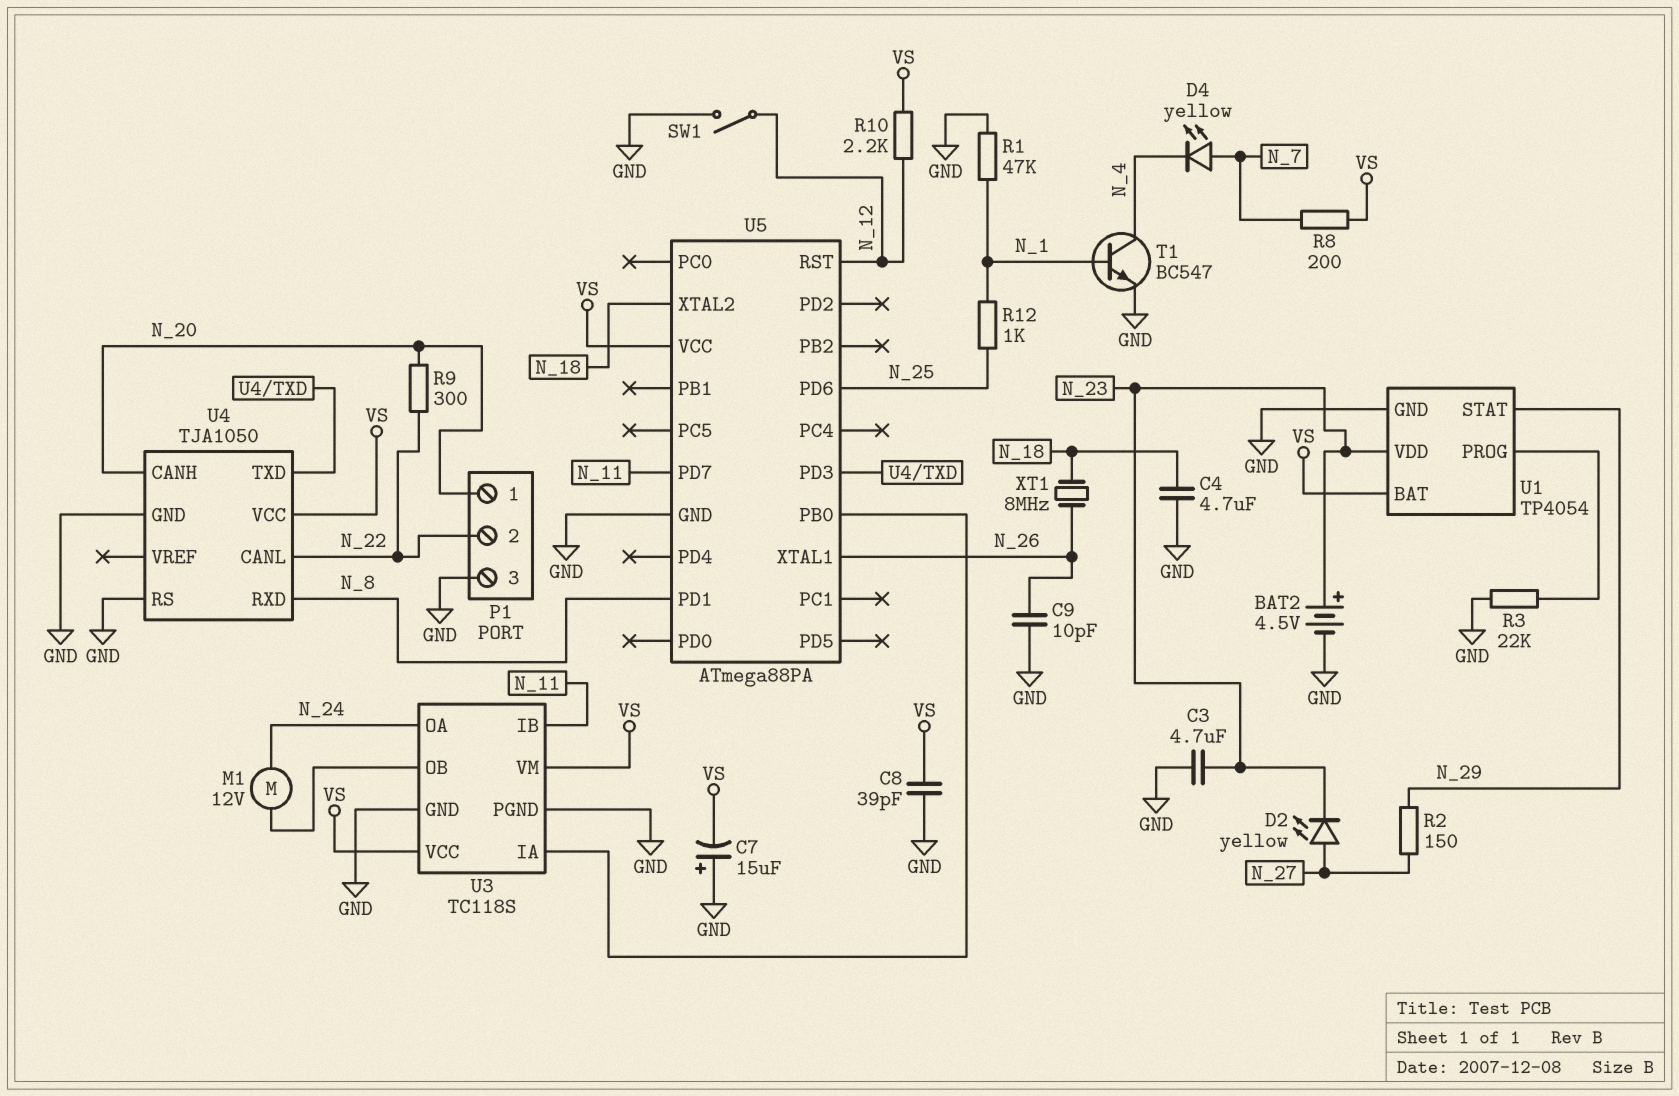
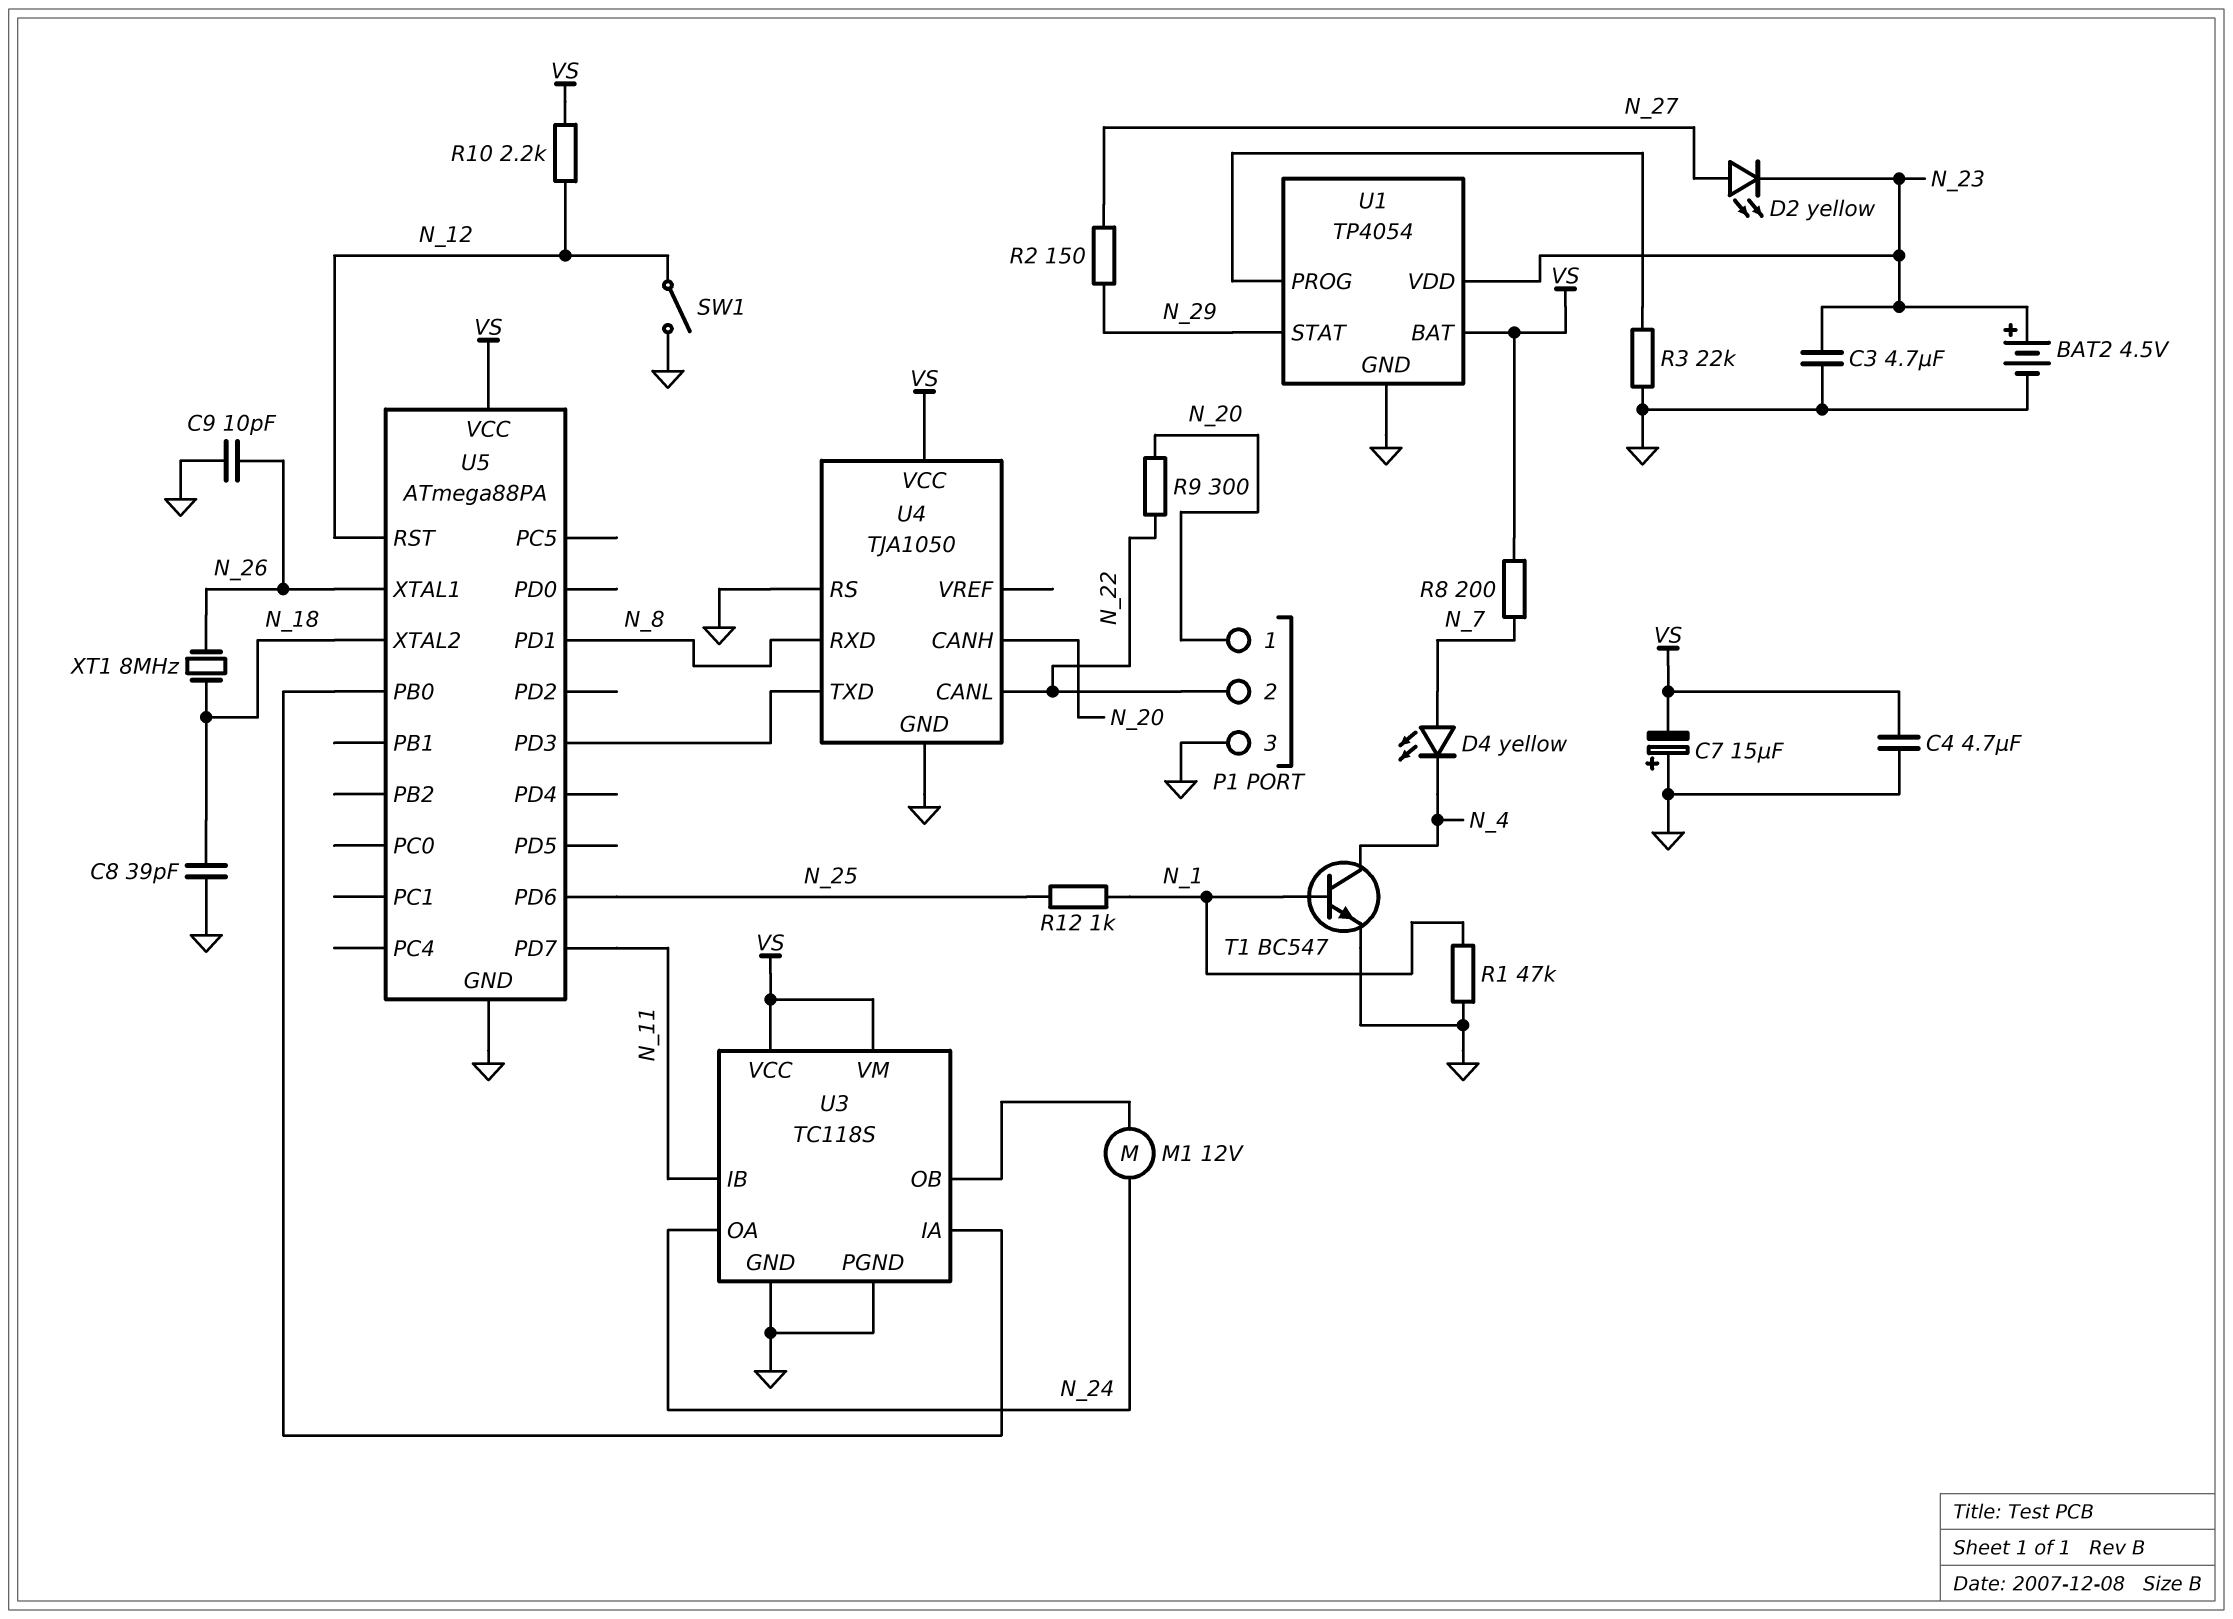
C4: 4.7uF (GND, N_18) -> 4.7uF (GND, VS)
C8: 39pF (GND, VS) -> 39pF (GND, N_18)

